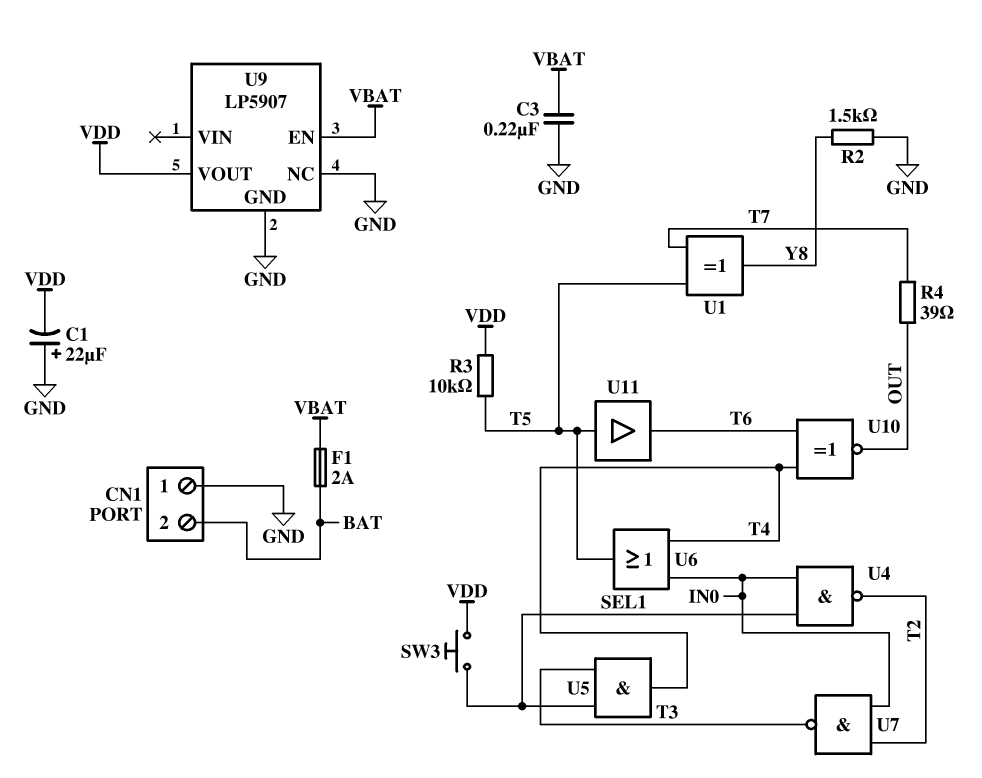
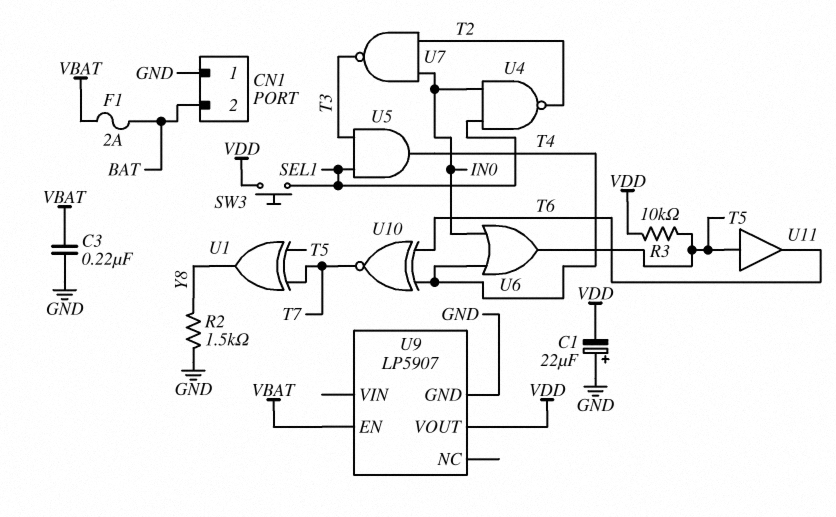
R4: 39 (OUT, T7) -> none
U9 pin NC: GND -> none
U10: XNOR (in T4, in T6, out OUT) -> XNOR (in T4, in T6, out T7)

